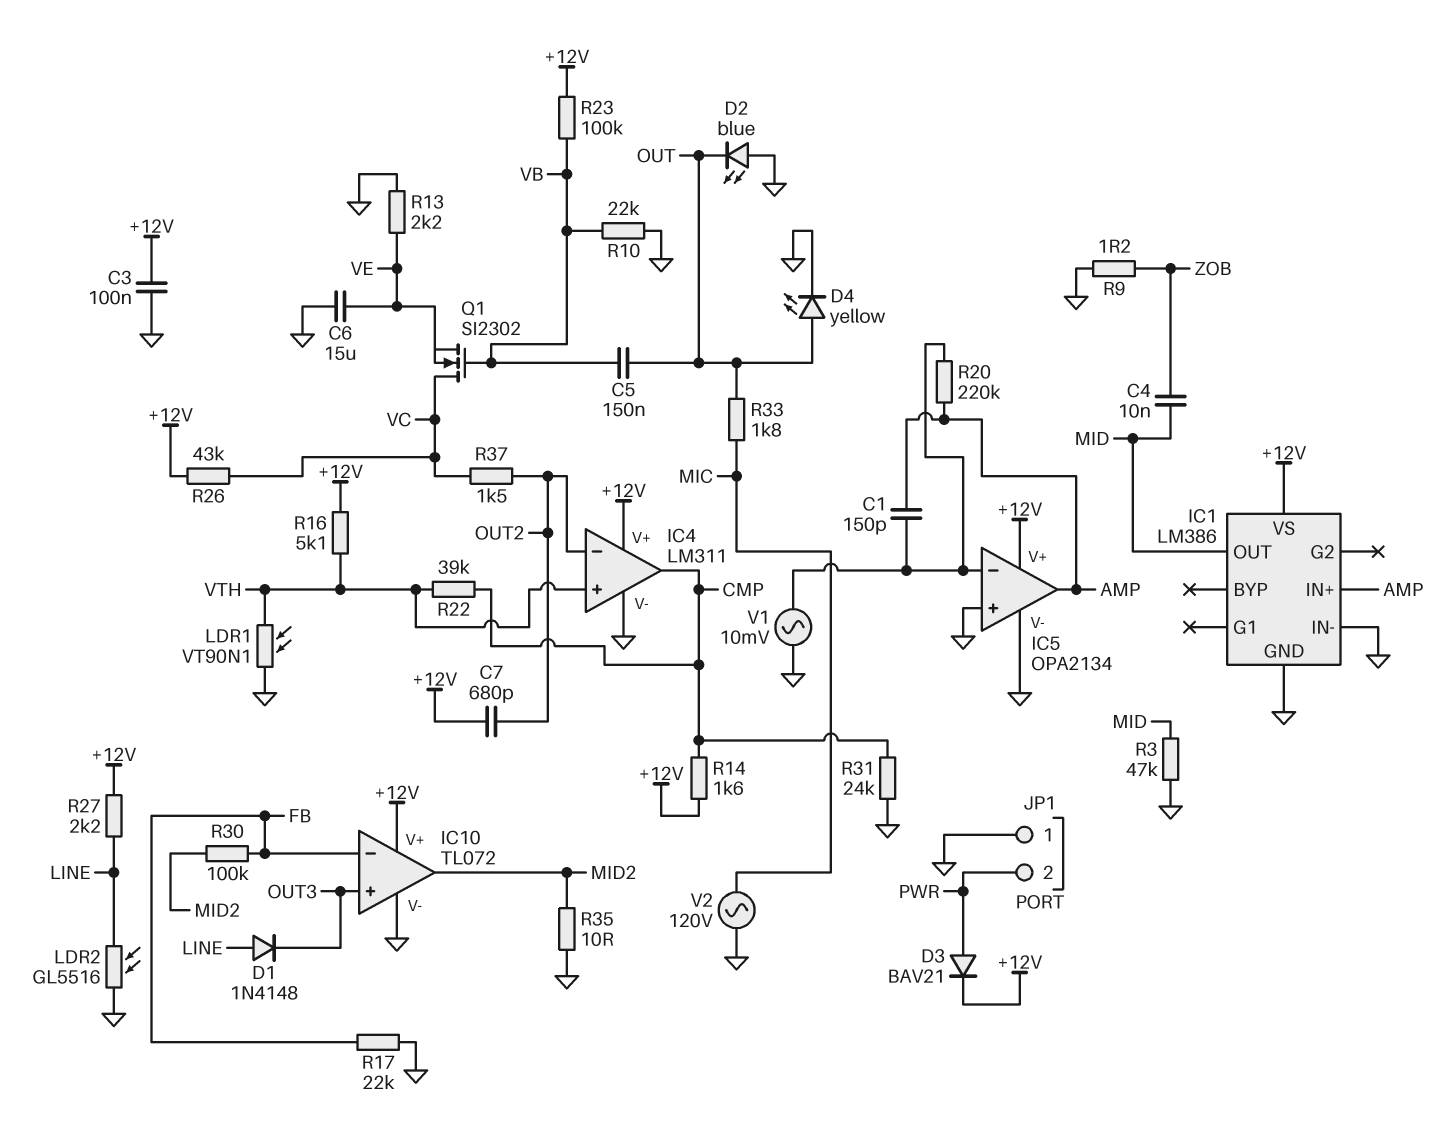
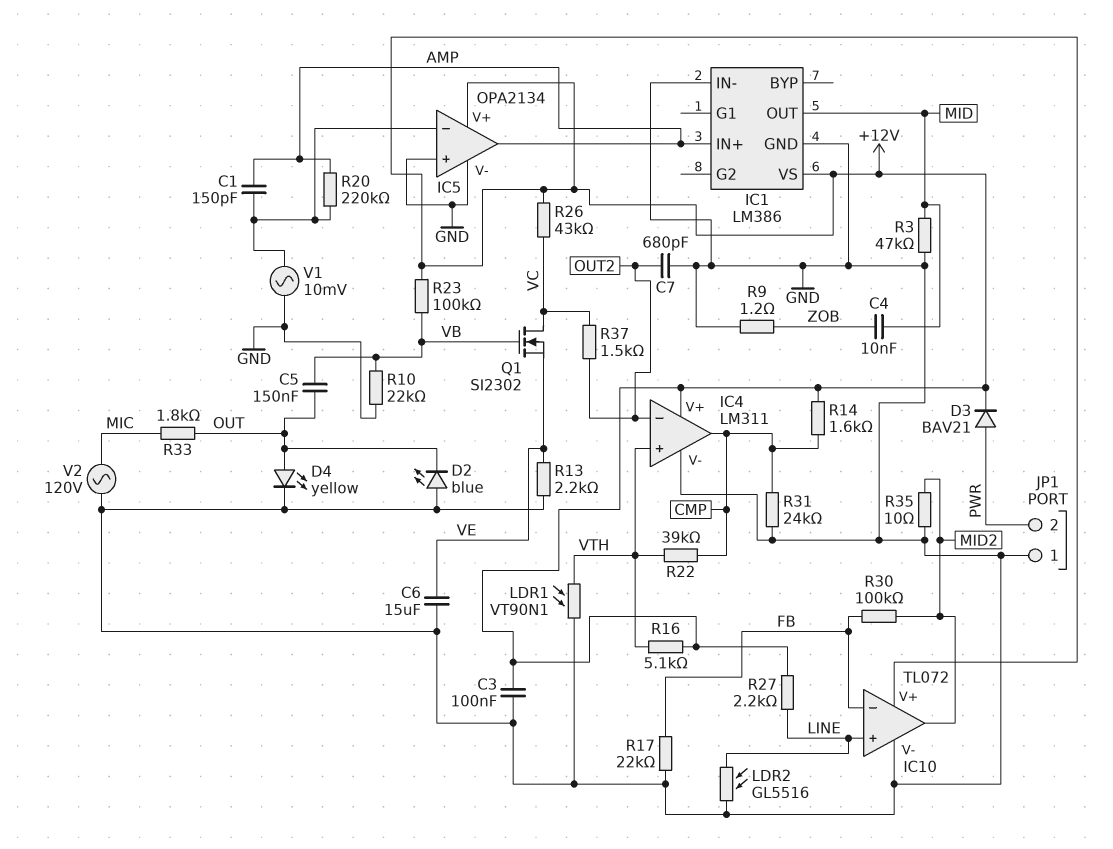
C7: 680pF (+12V, OUT2) -> 680pF (GND, OUT2)
D1: diode 1N4148 (A LINE, K OUT3) -> none
IC10 pin in+: OUT3 -> LINE

